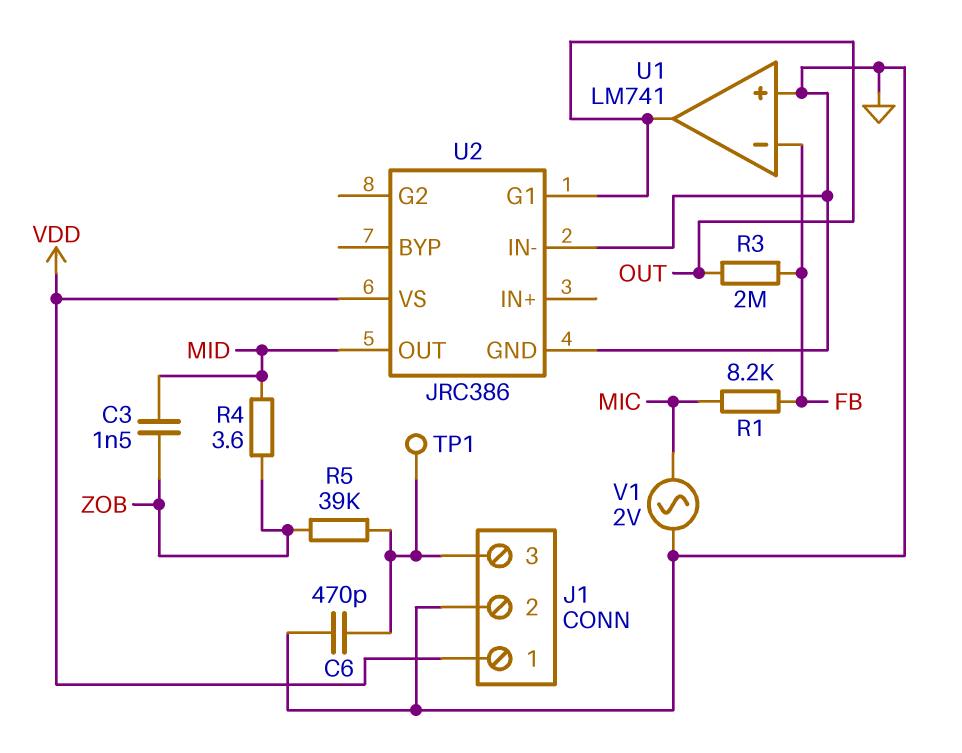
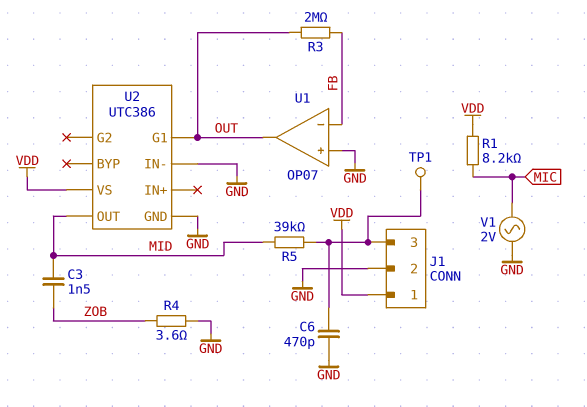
R1: 8.2k (FB, MIC) -> 8.2k (MIC, VDD)
R4: 3.6 (MID, ZOB) -> 3.6 (GND, ZOB)
R5: 39k (J1/3, ZOB) -> 39k (J1/3, MID)
U1: LM741 -> OP07
U2: JRC386 -> UTC386

